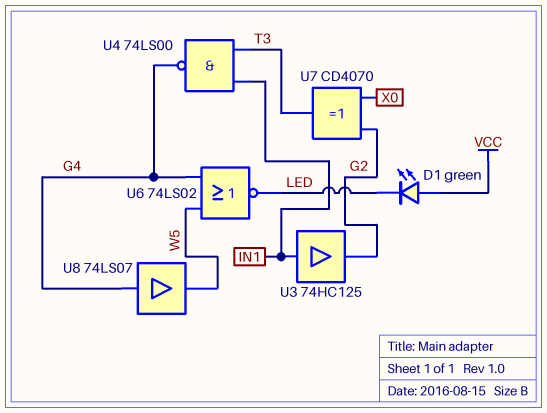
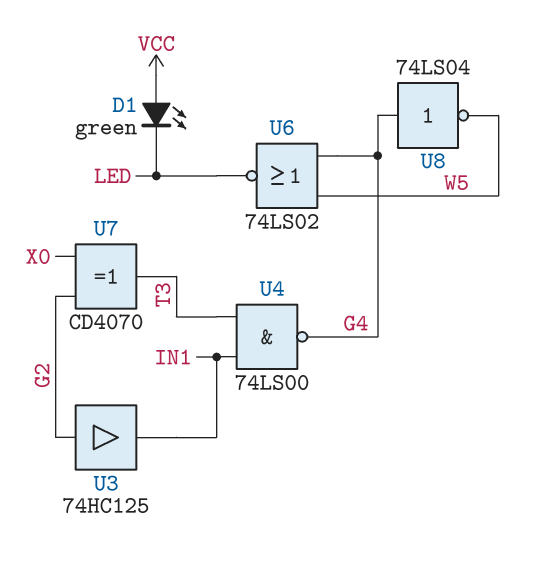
U3: buffer 74HC125 (in IN1, out G2) -> buffer 74HC125 (in G2, out IN1)
U8: buffer 74LS07 (in G4, out W5) -> NOT 74LS04 (in G4, out W5)

